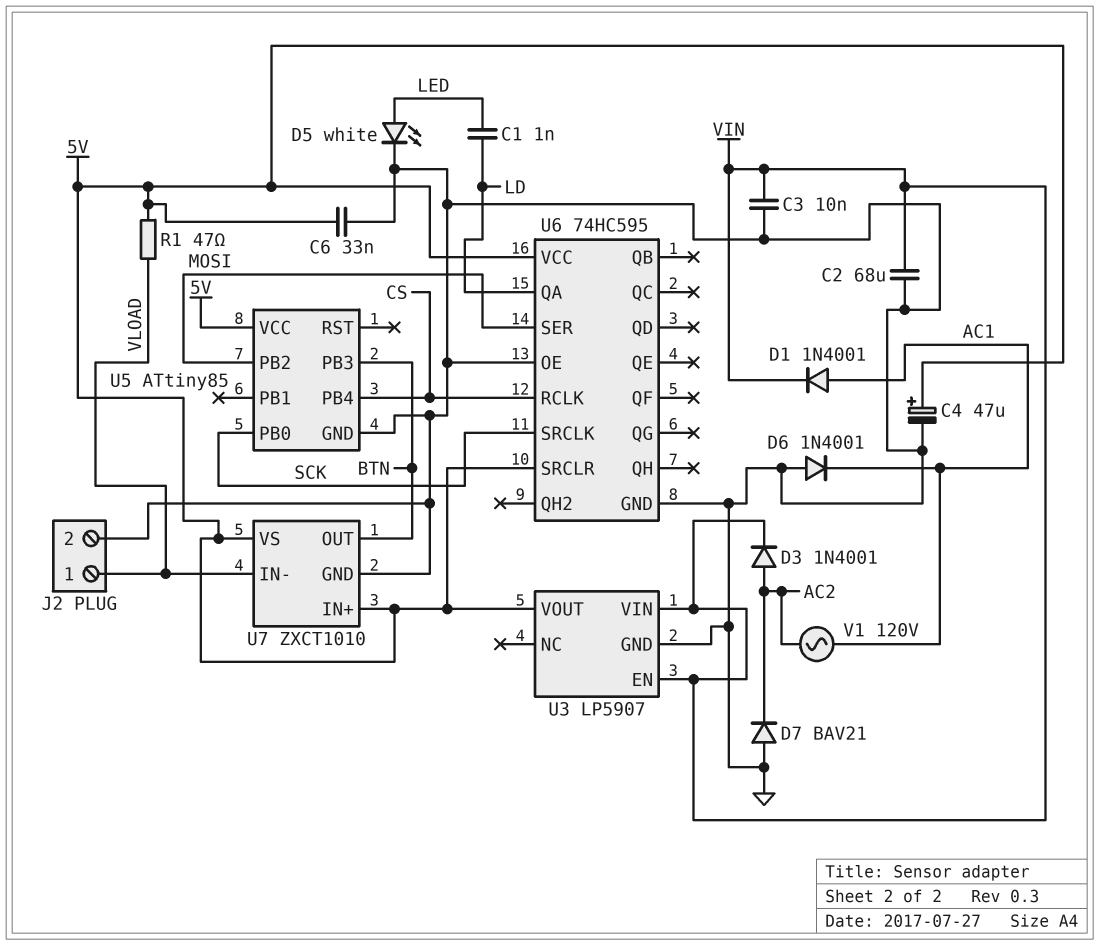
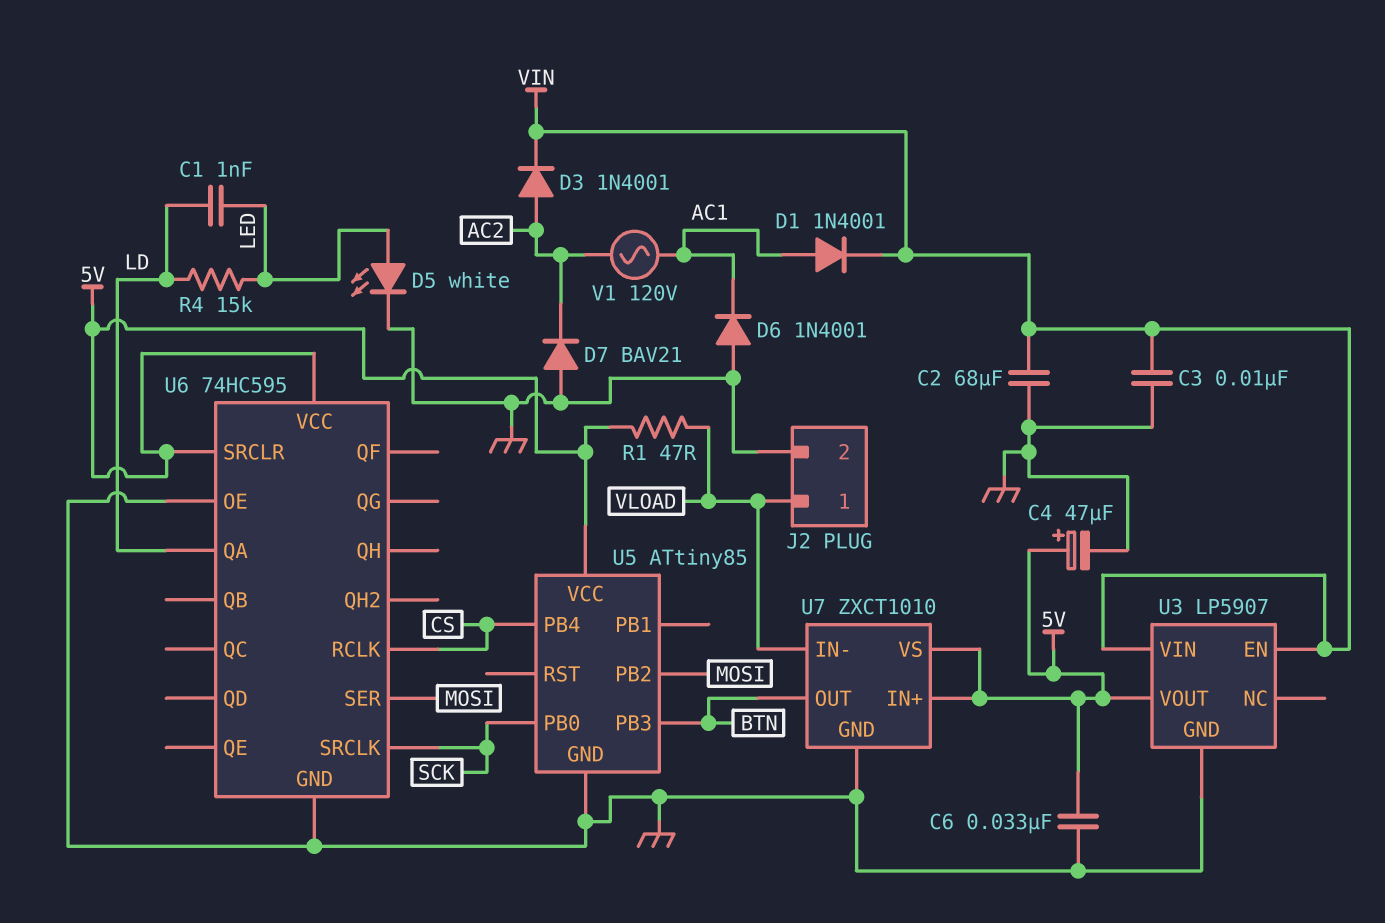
R4: none -> 15k (LD, LED)

